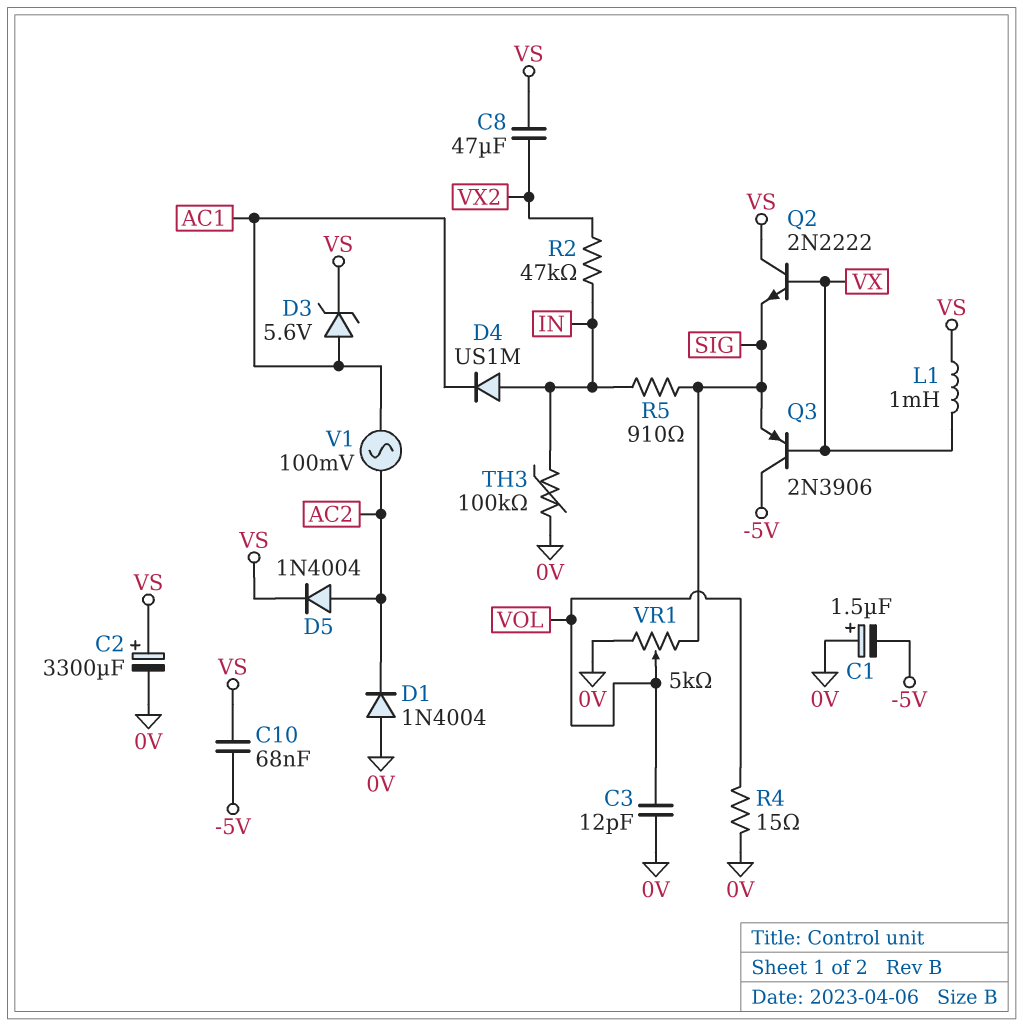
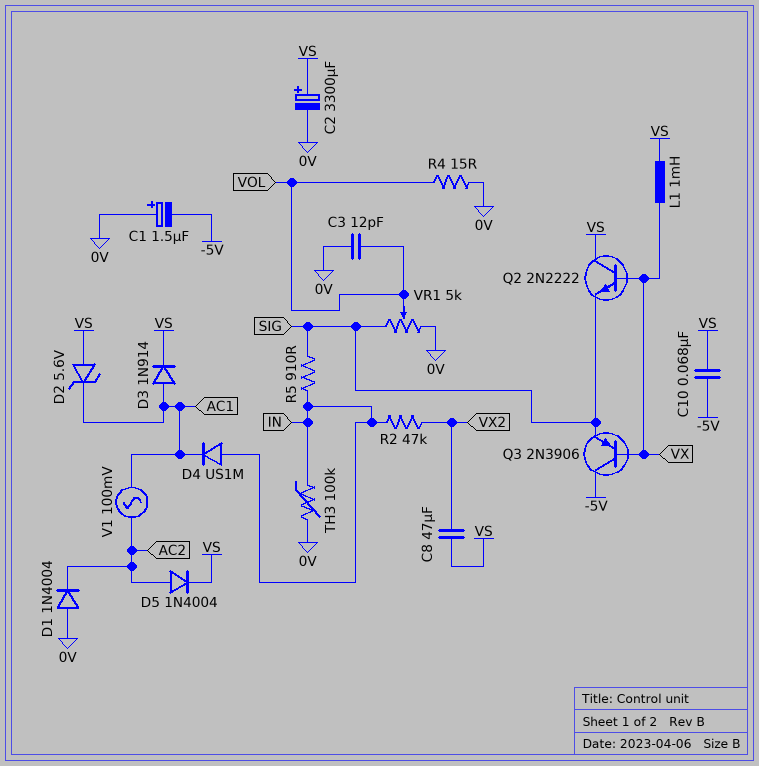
D2: none -> zener 5.6V (A VS, K AC1)
D3: zener 5.6V (A AC1, K VS) -> diode 1N914 (A AC1, K VS)

